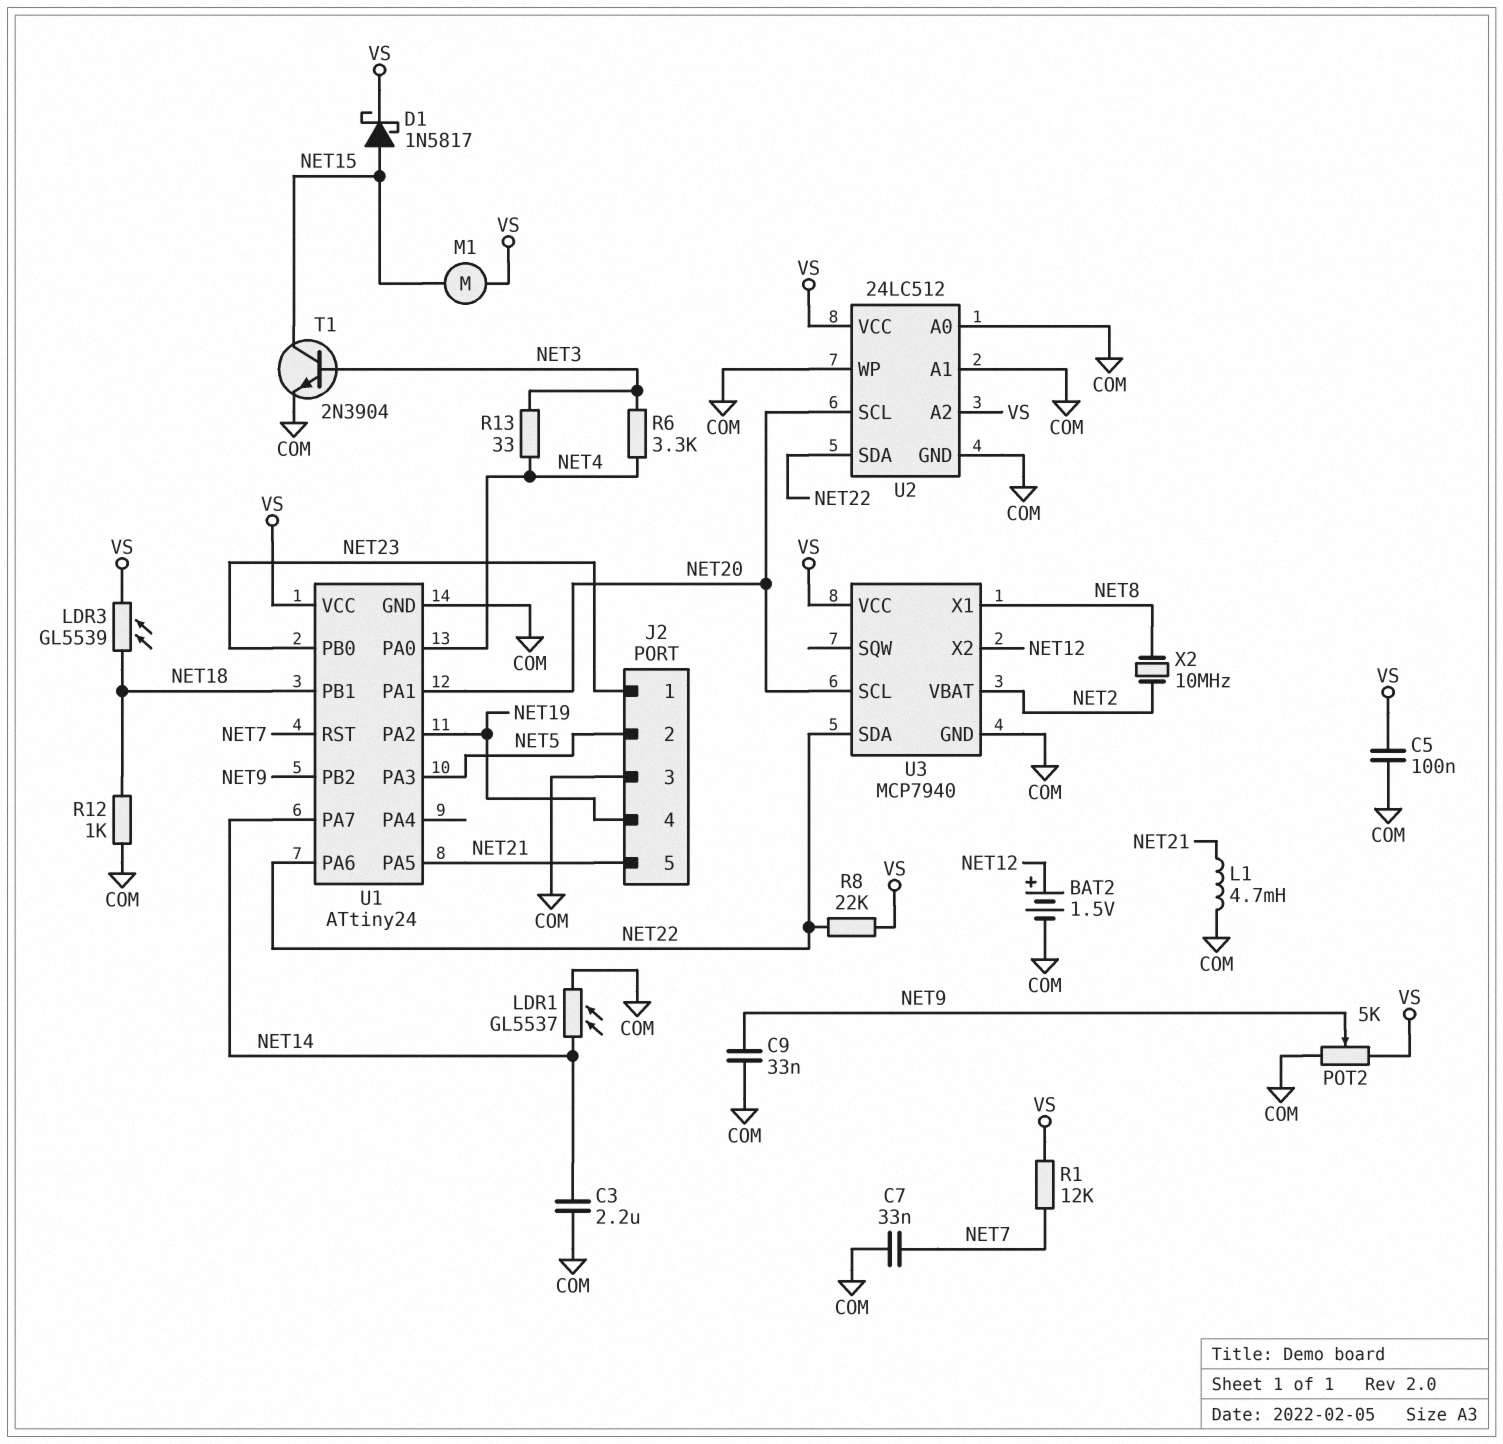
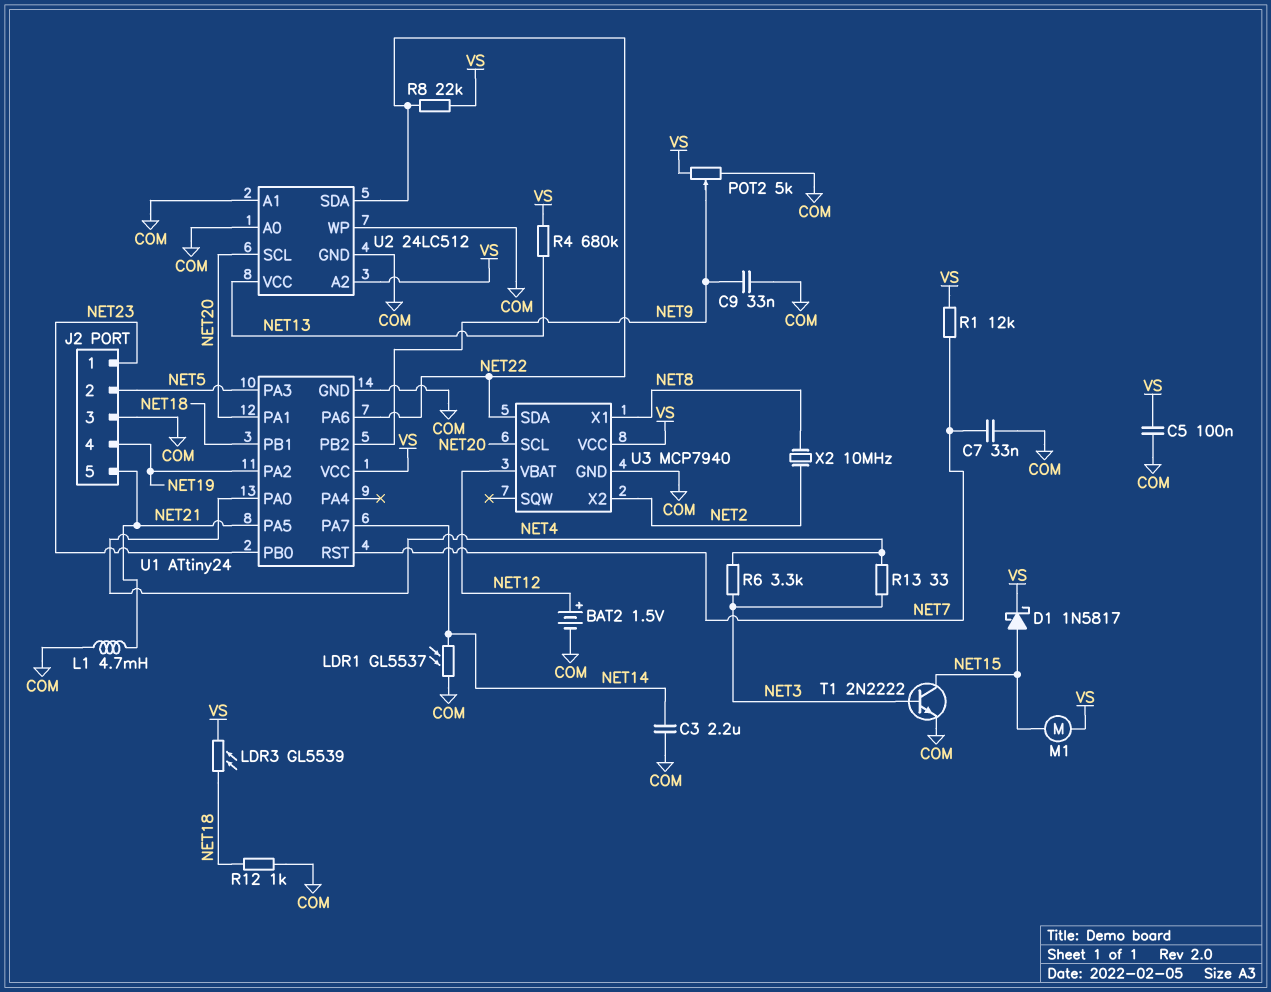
R4: none -> 680k (NET13, VS)
T1: NPN 2N3904 (B NET3, C NET15, E COM) -> NPN 2N2222 (B NET3, C NET15, E COM)
U2 pin VCC: VS -> NET13
U3 pin VBAT: NET2 -> NET12
U3 pin X2: NET12 -> NET2

